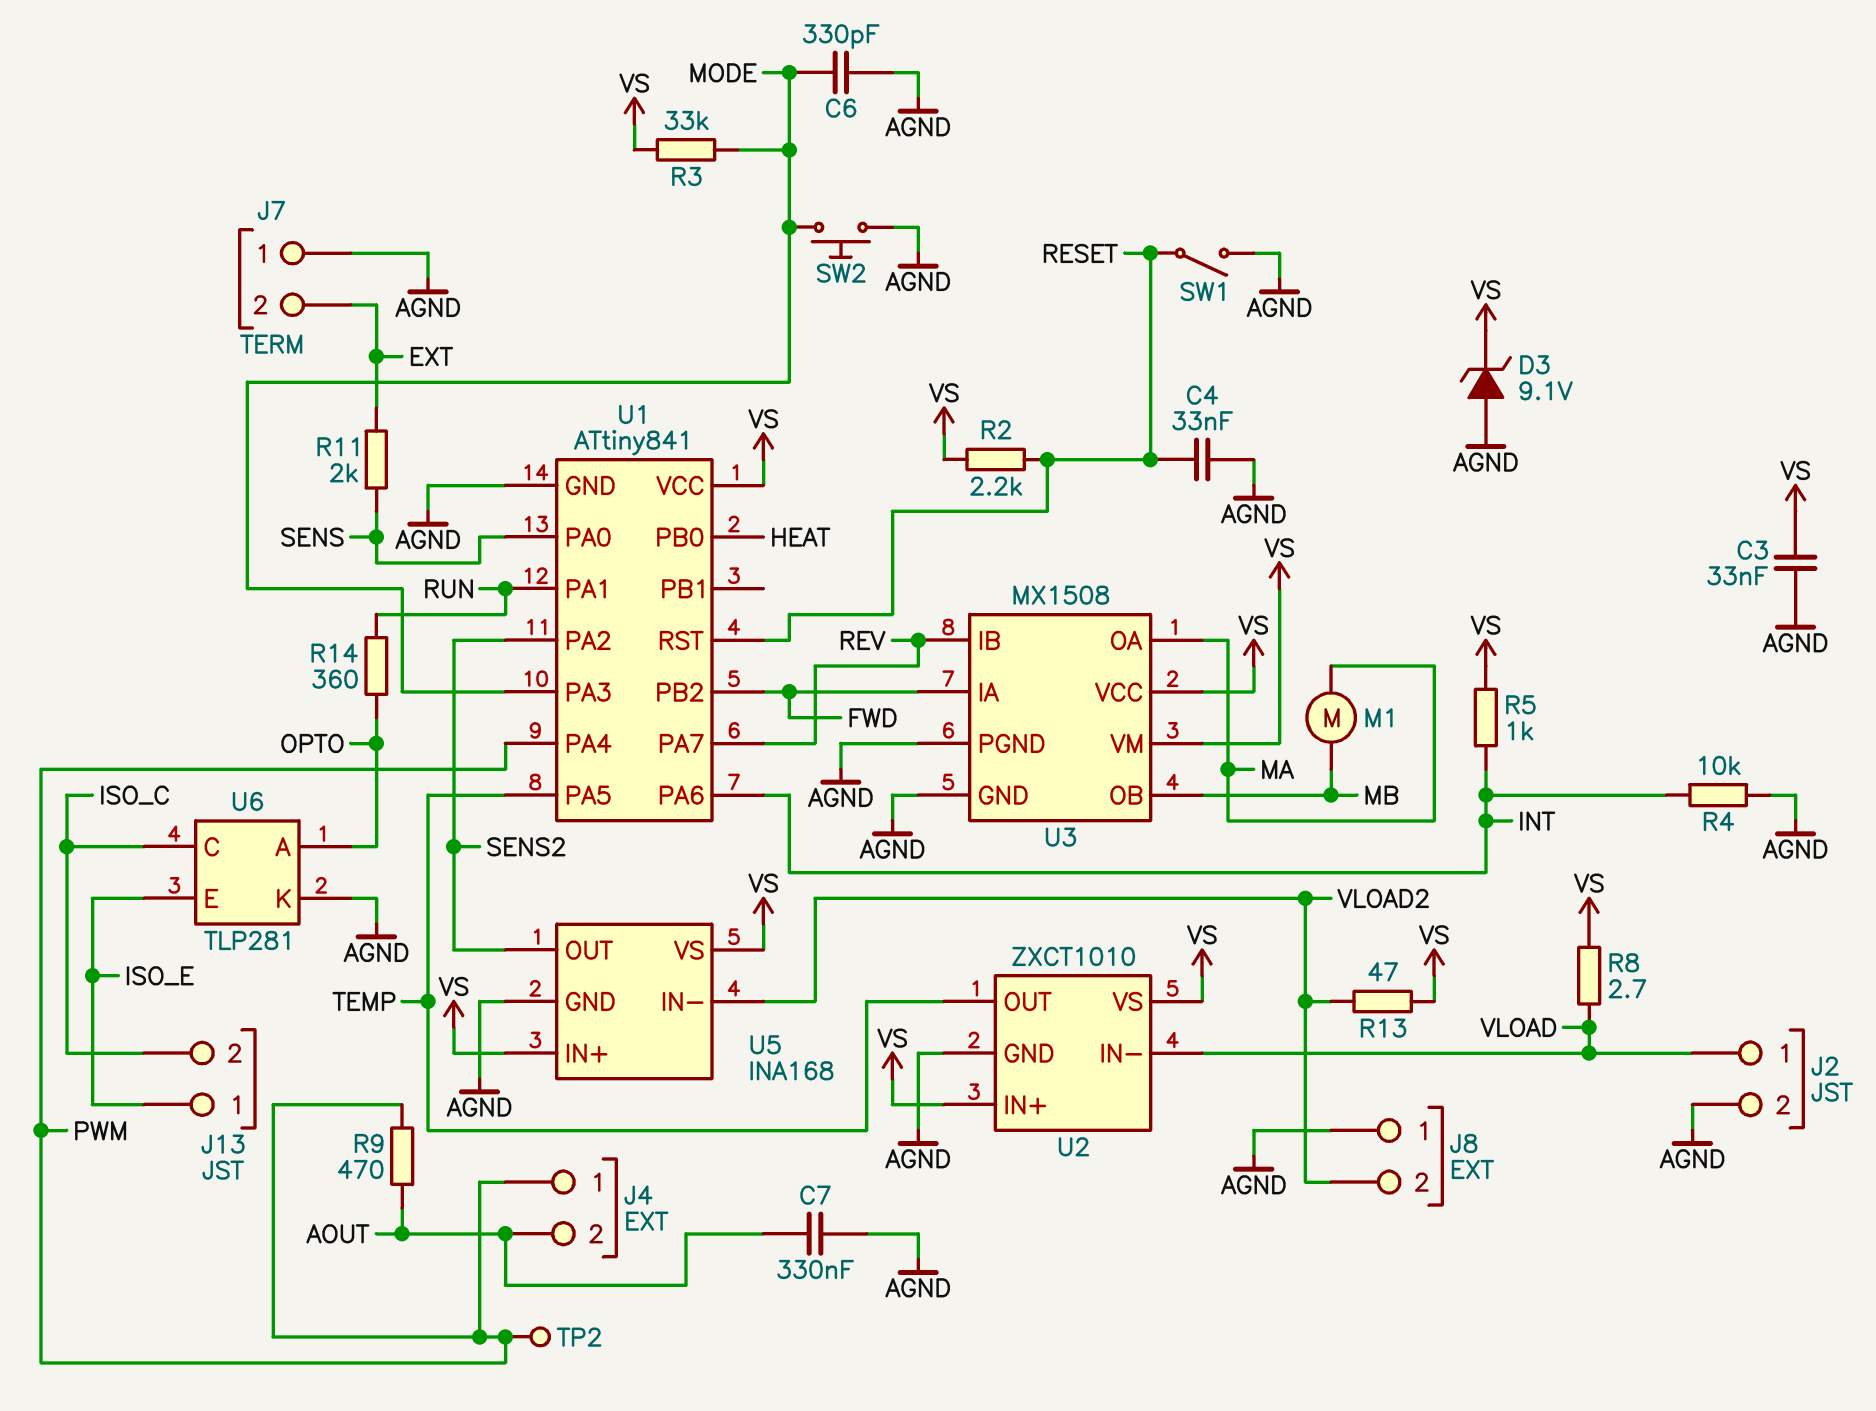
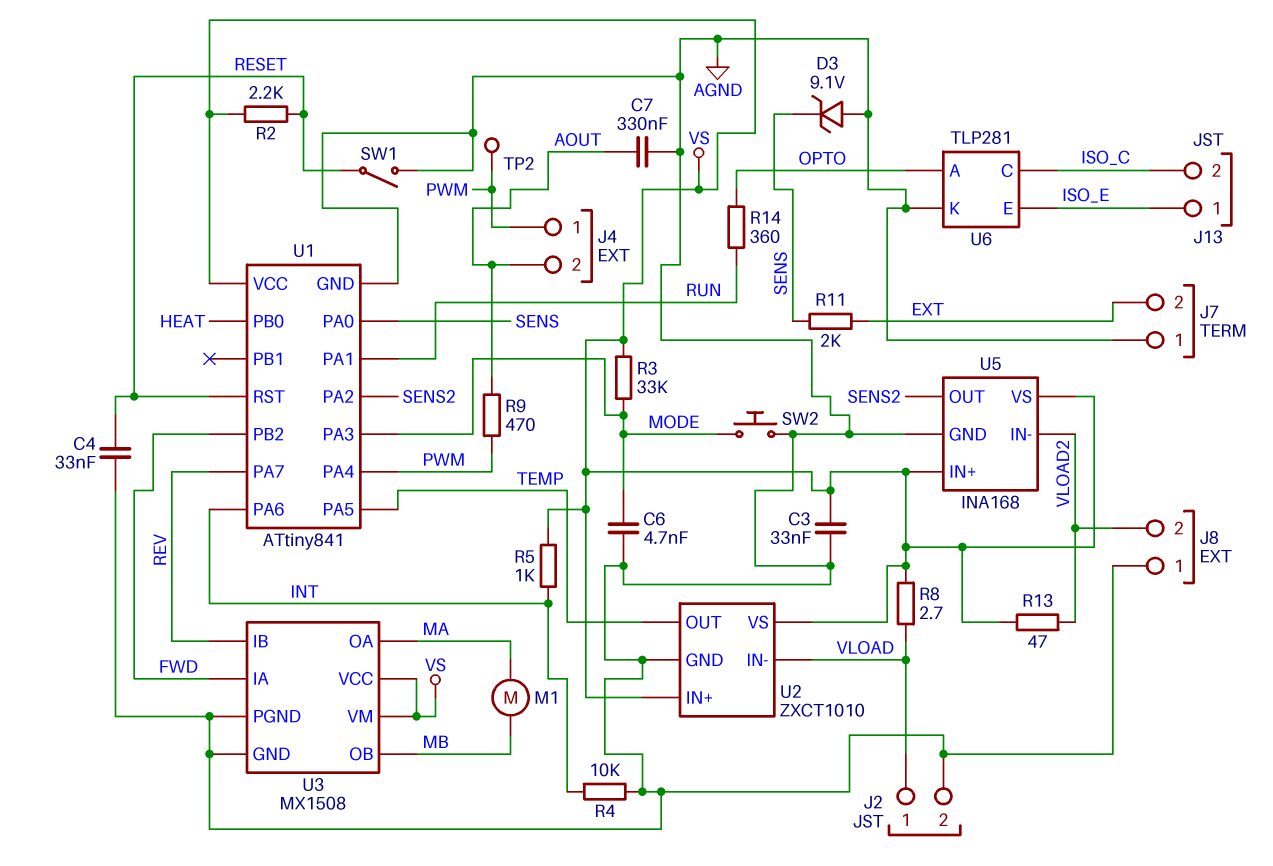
C6: 330pF (AGND, MODE) -> 4.7nF (AGND, MODE)
D3: zener 9.1V (A AGND, K VS) -> zener 9.1V (A AGND, K SENS)

